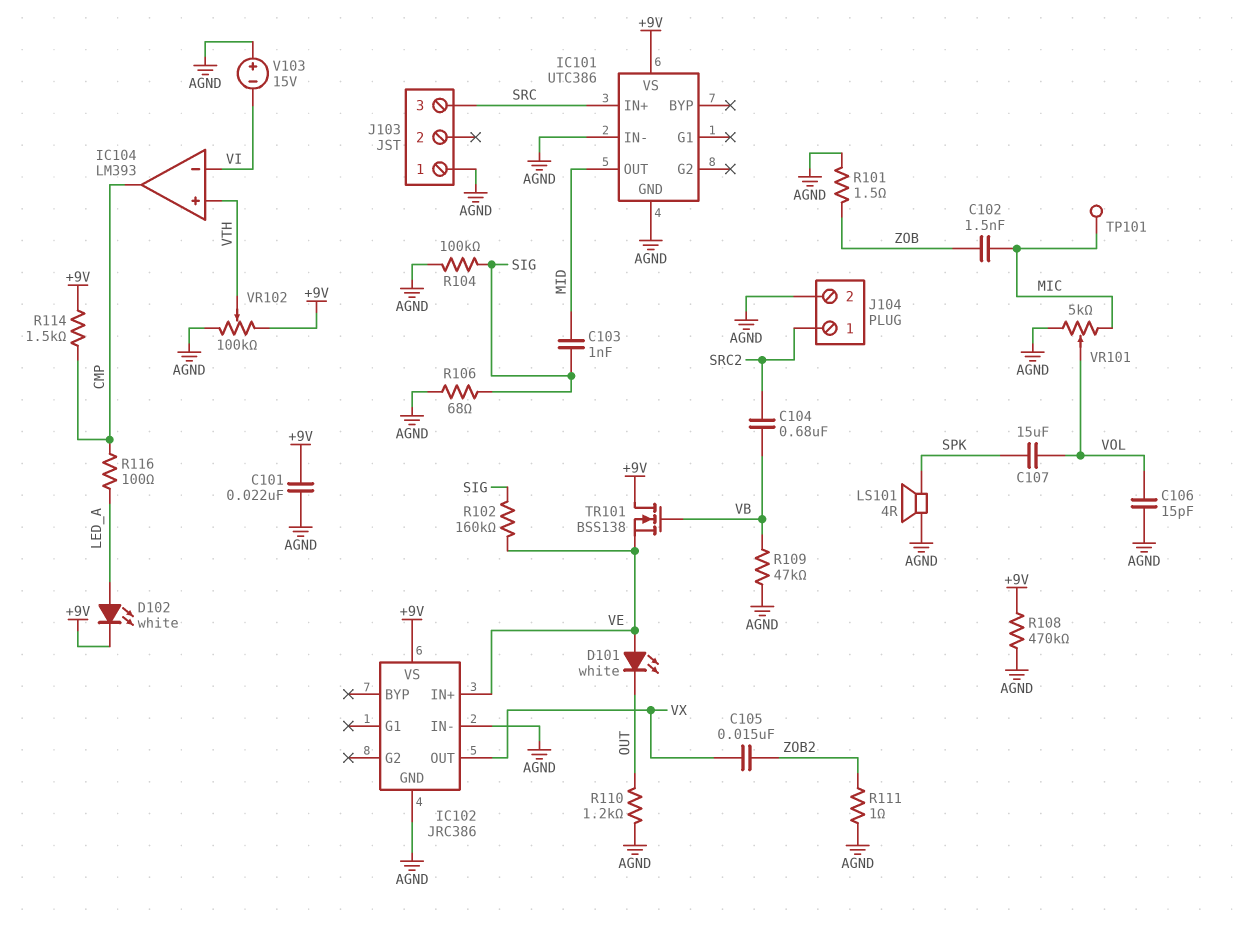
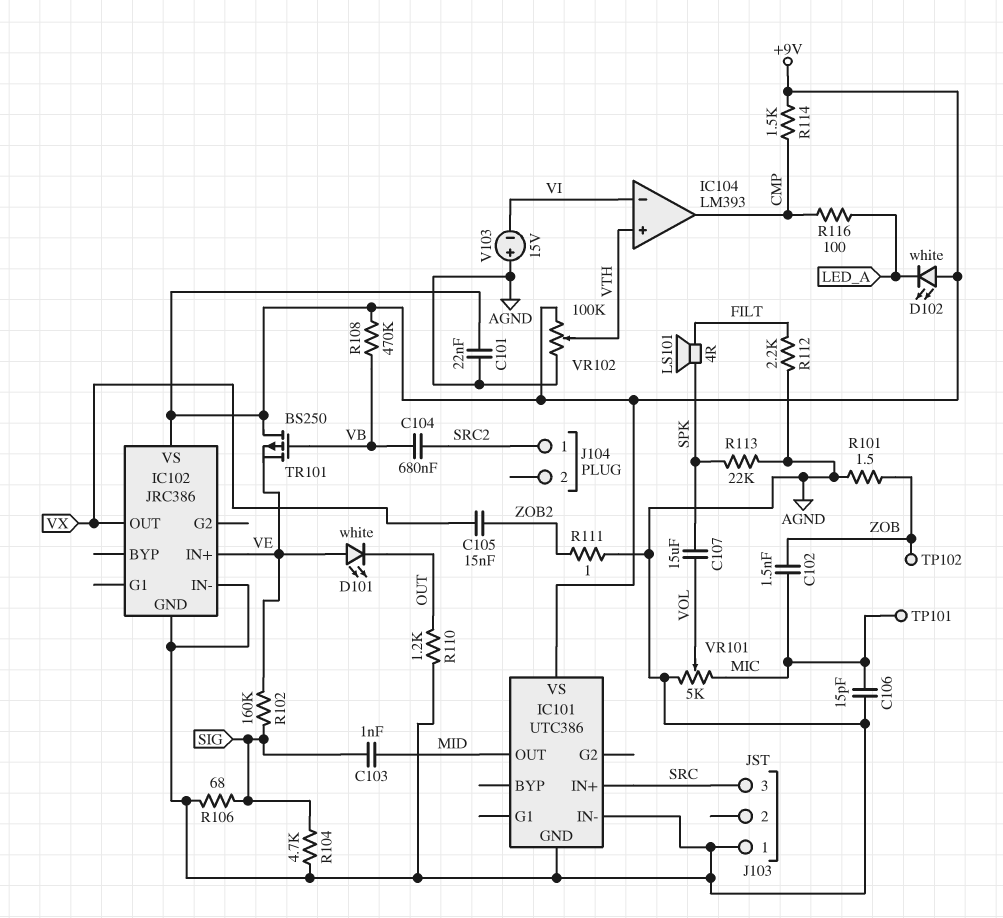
C106: 15pF (AGND, VOL) -> 15pF (AGND, MIC)
D102: LED white (A LED_A, K +9V) -> LED white (A +9V, K LED_A)
J104 pin 2: AGND -> none
LS101: speaker 4R (AGND, SPK) -> speaker 4R (FILT, SPK)
R104: 100k (AGND, SIG) -> 4.7k (AGND, SIG)
R108: 470k (+9V, AGND) -> 470k (+9V, VB)
R109: 47k (AGND, VB) -> none
R112: none -> 2.2k (AGND, FILT)
R113: none -> 22k (AGND, SPK)
TP102: none -> test point (ZOB)
TR101: NMOS BSS138 (G VB, D +9V, S VE) -> PMOS BS250 (G VB, D +9V, S VE)

